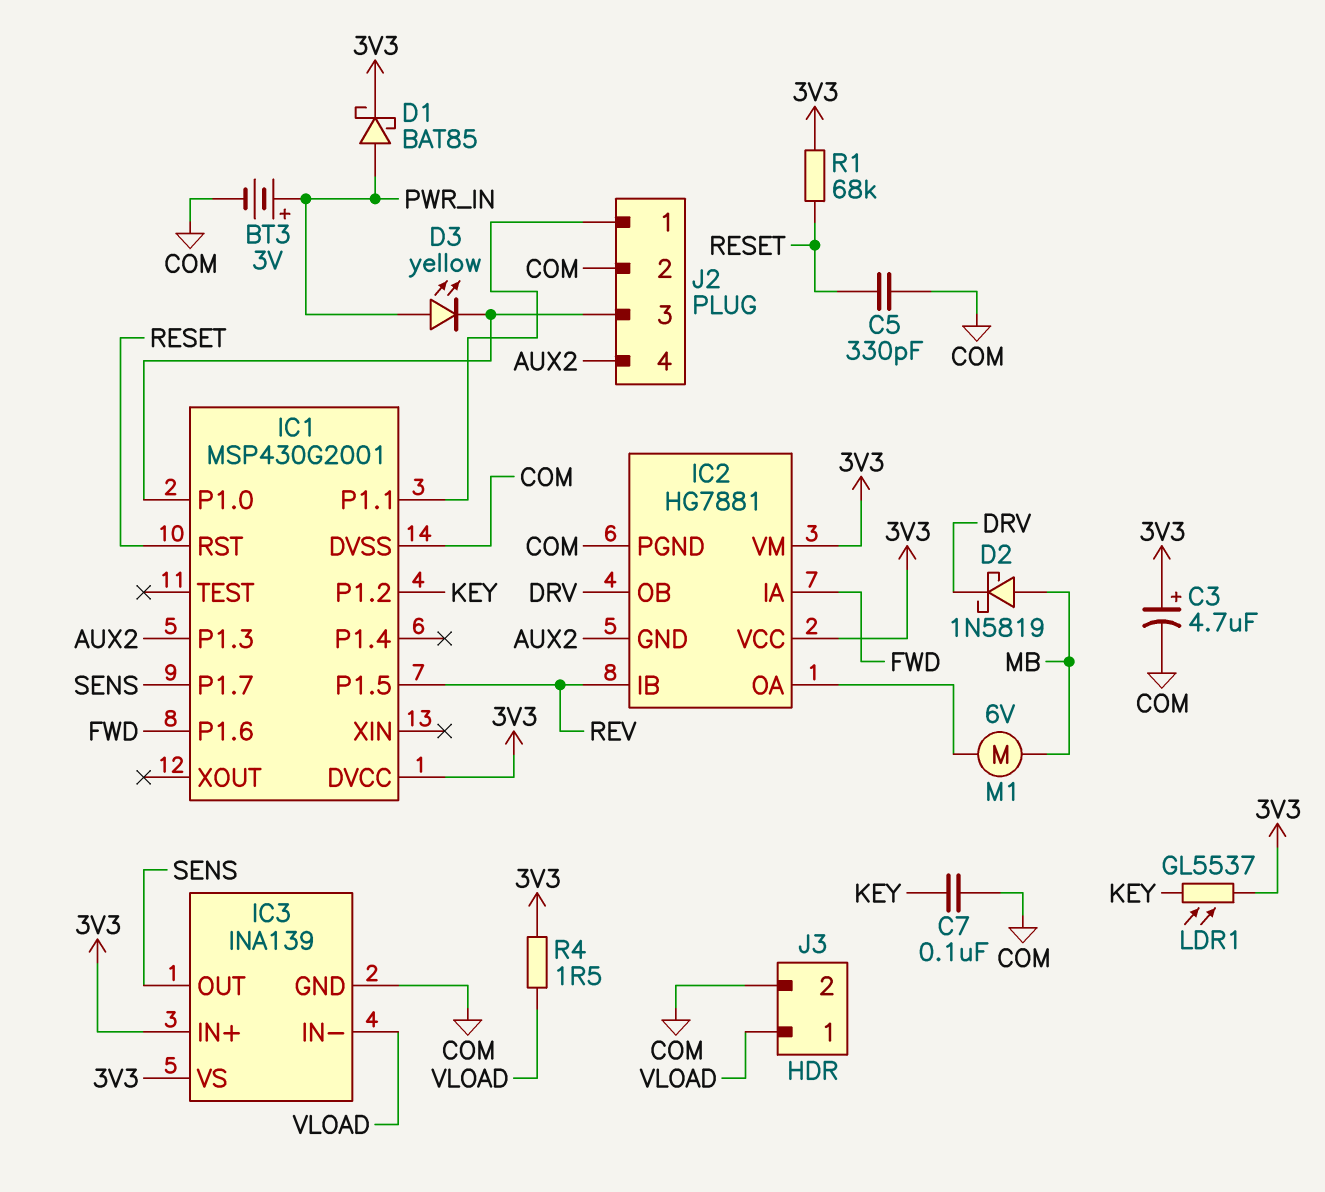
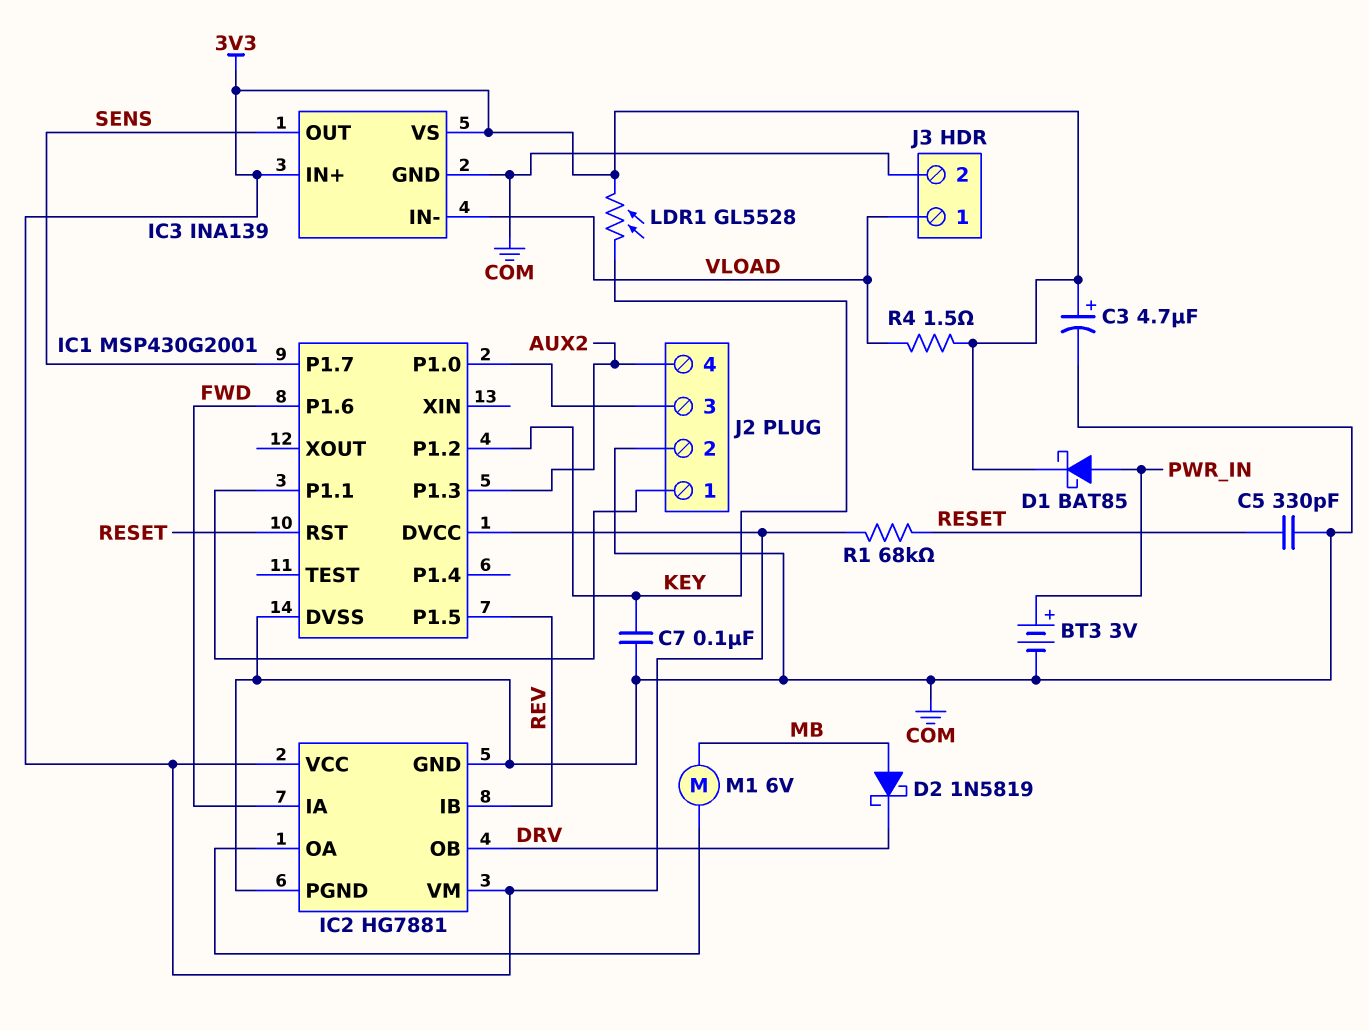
D3: LED yellow (A PWR_IN, K IC1/P1.0) -> none
IC2 pin GND: AUX2 -> COM
LDR1: GL5537 (3V3, KEY) -> GL5528 (3V3, KEY)

